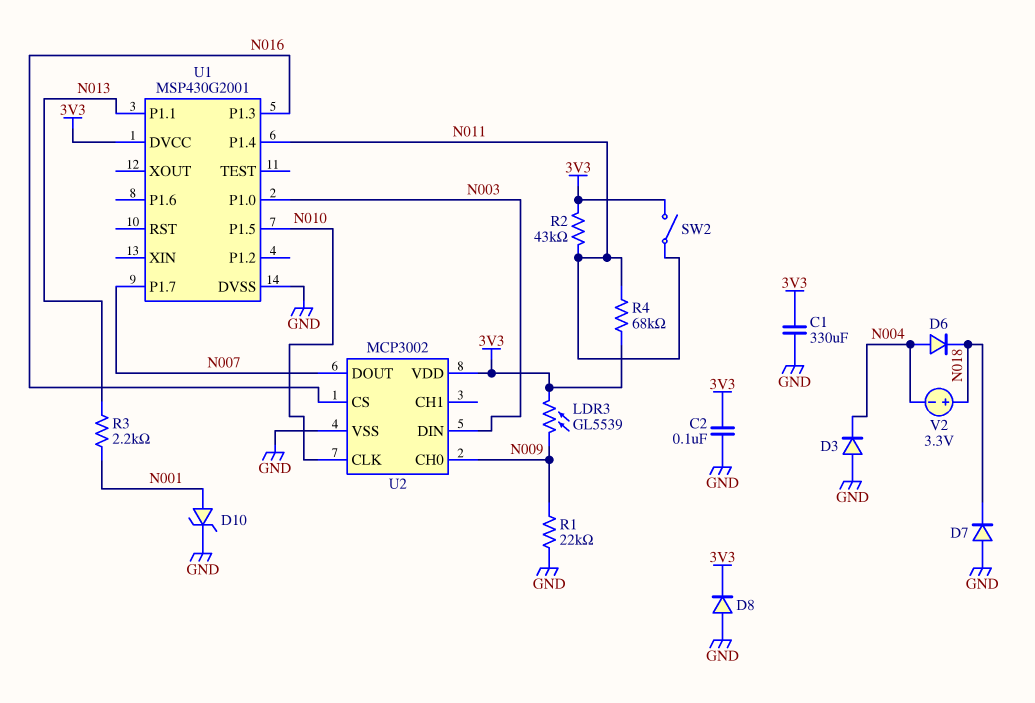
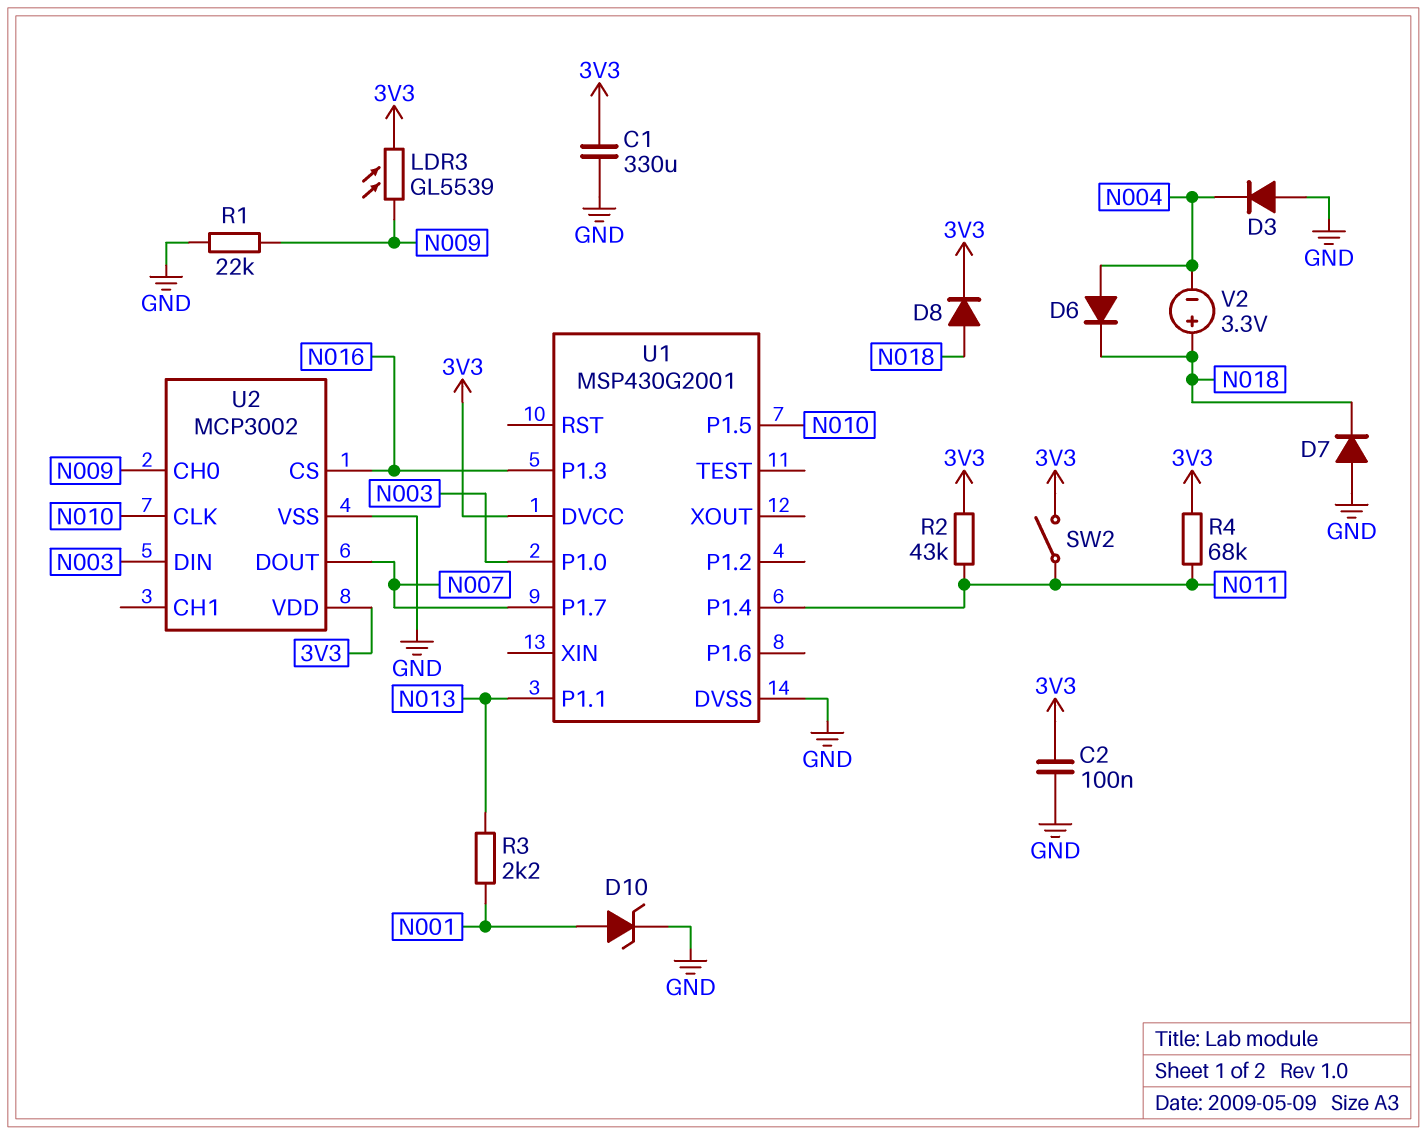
D8: diode (A GND, K 3V3) -> diode (A N018, K 3V3)

